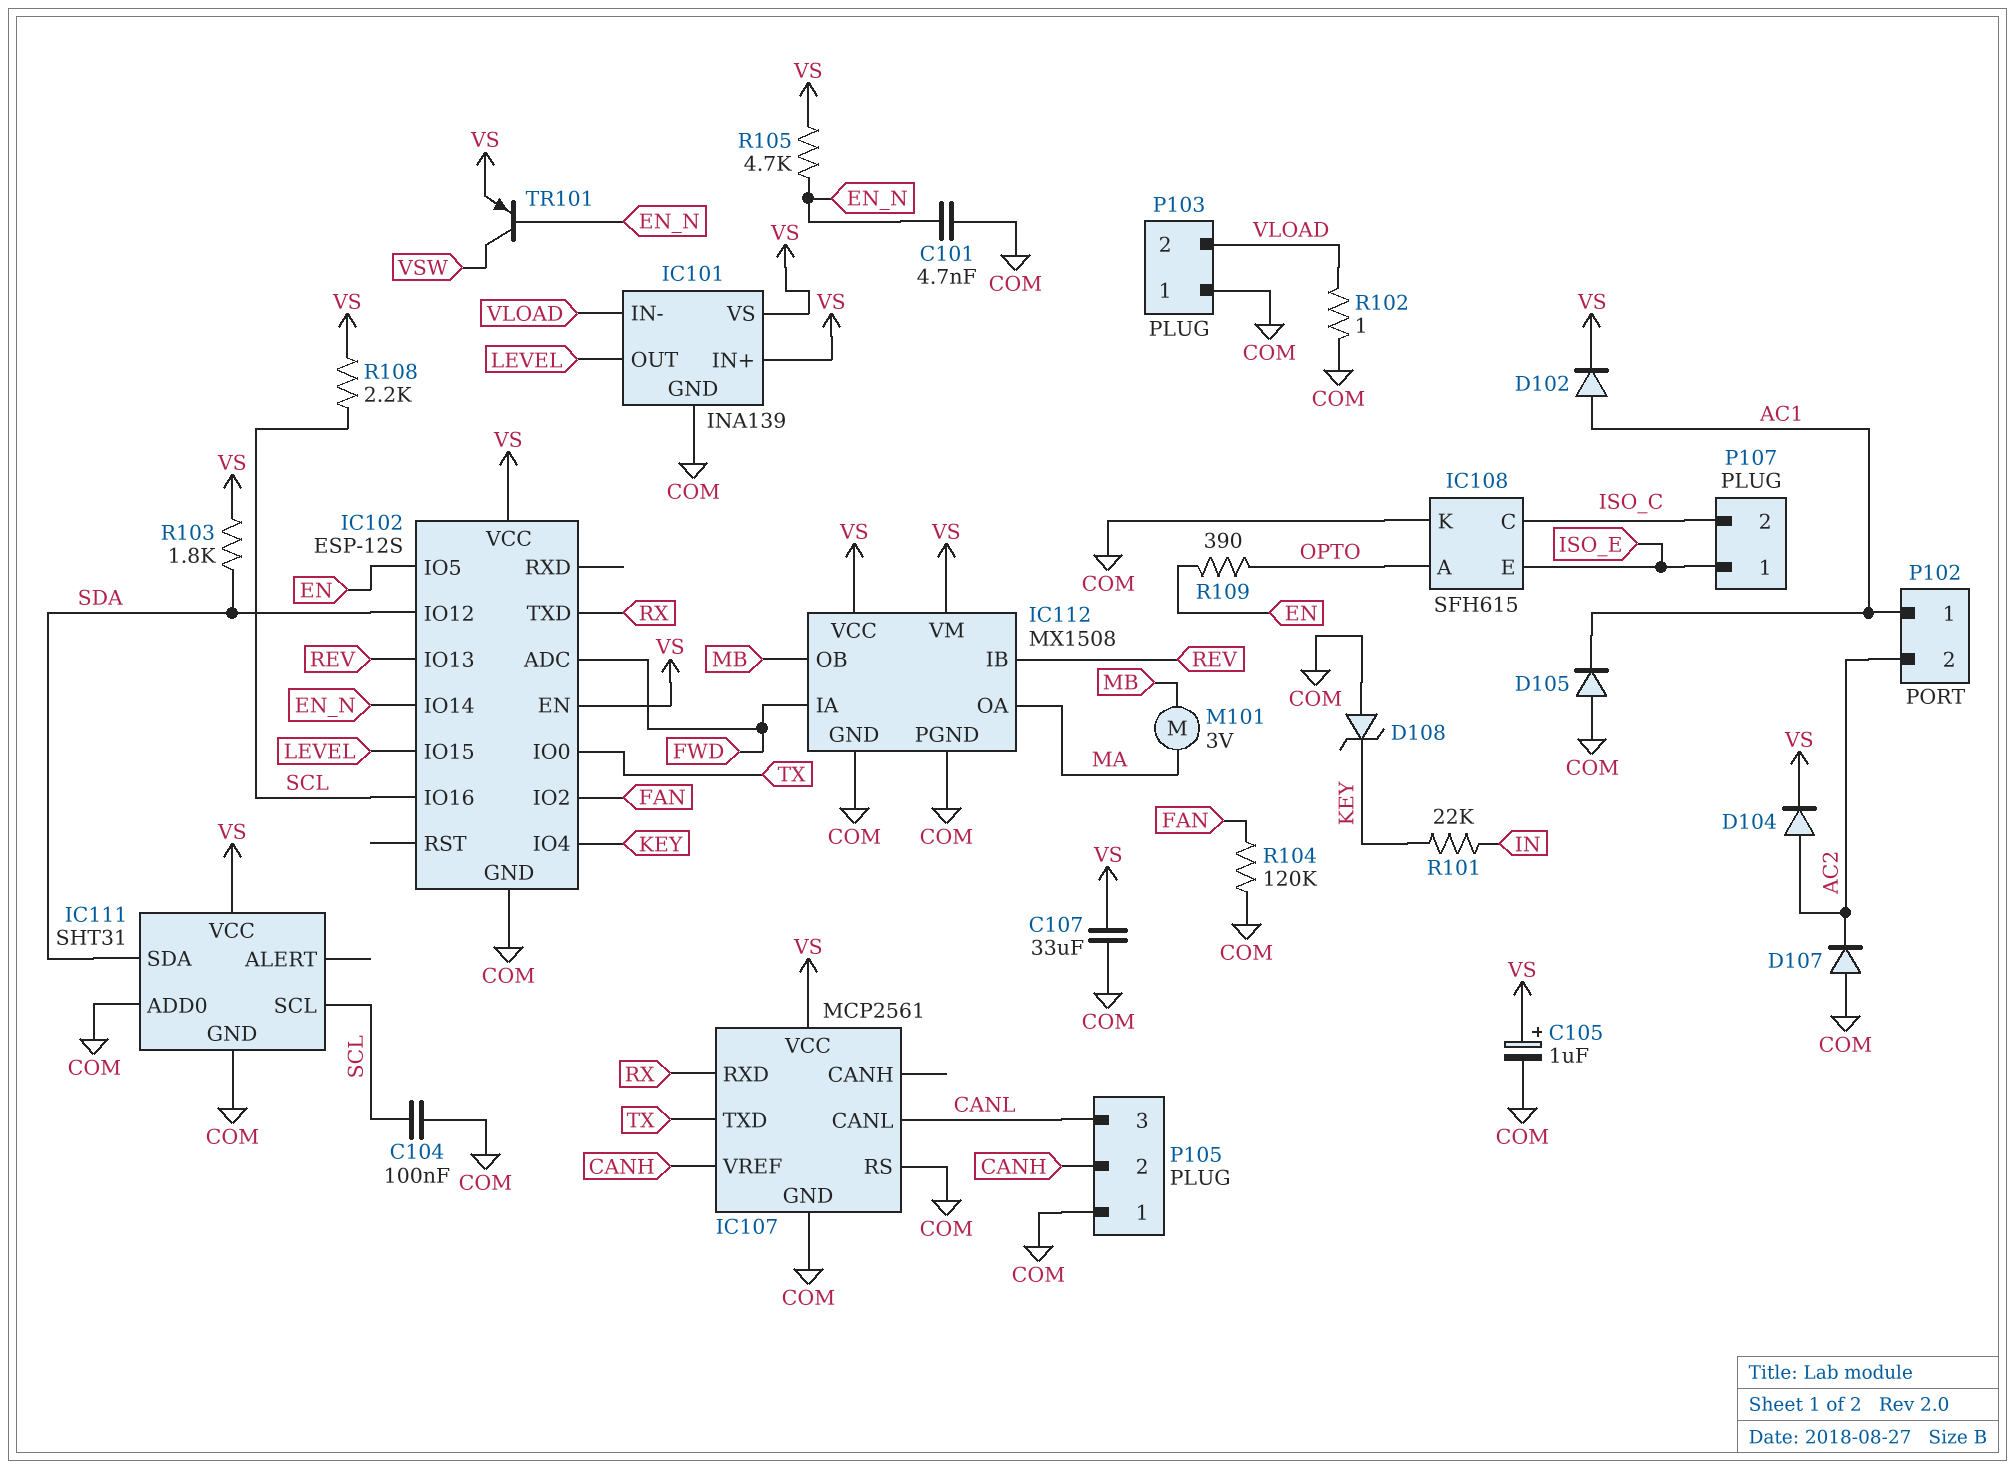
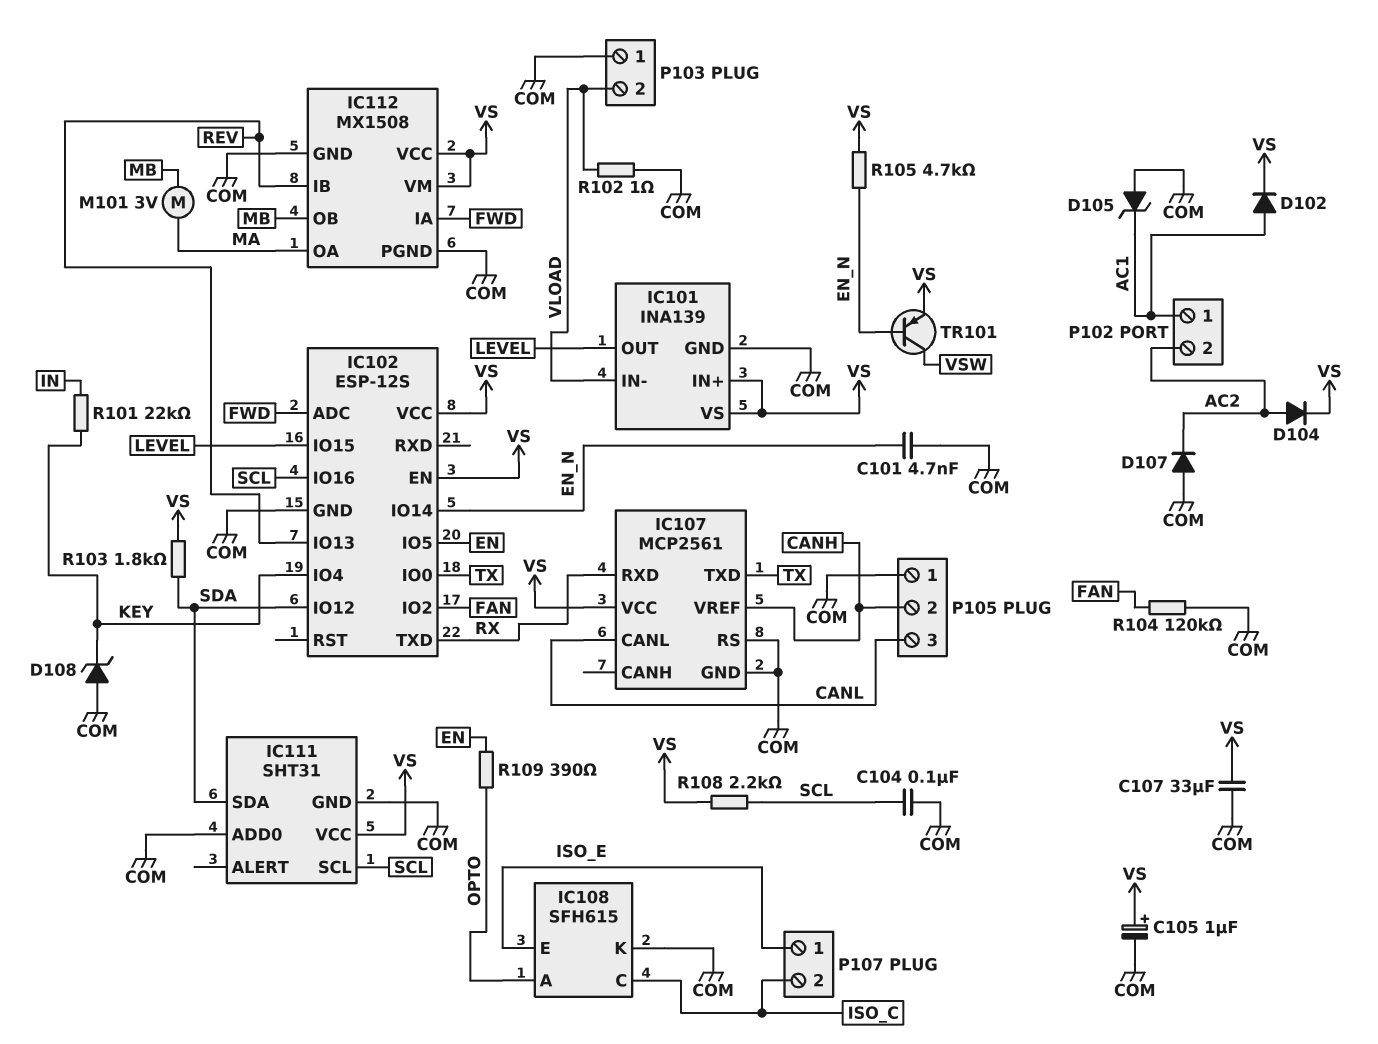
D105: diode (A COM, K AC1) -> zener (A COM, K AC1)

